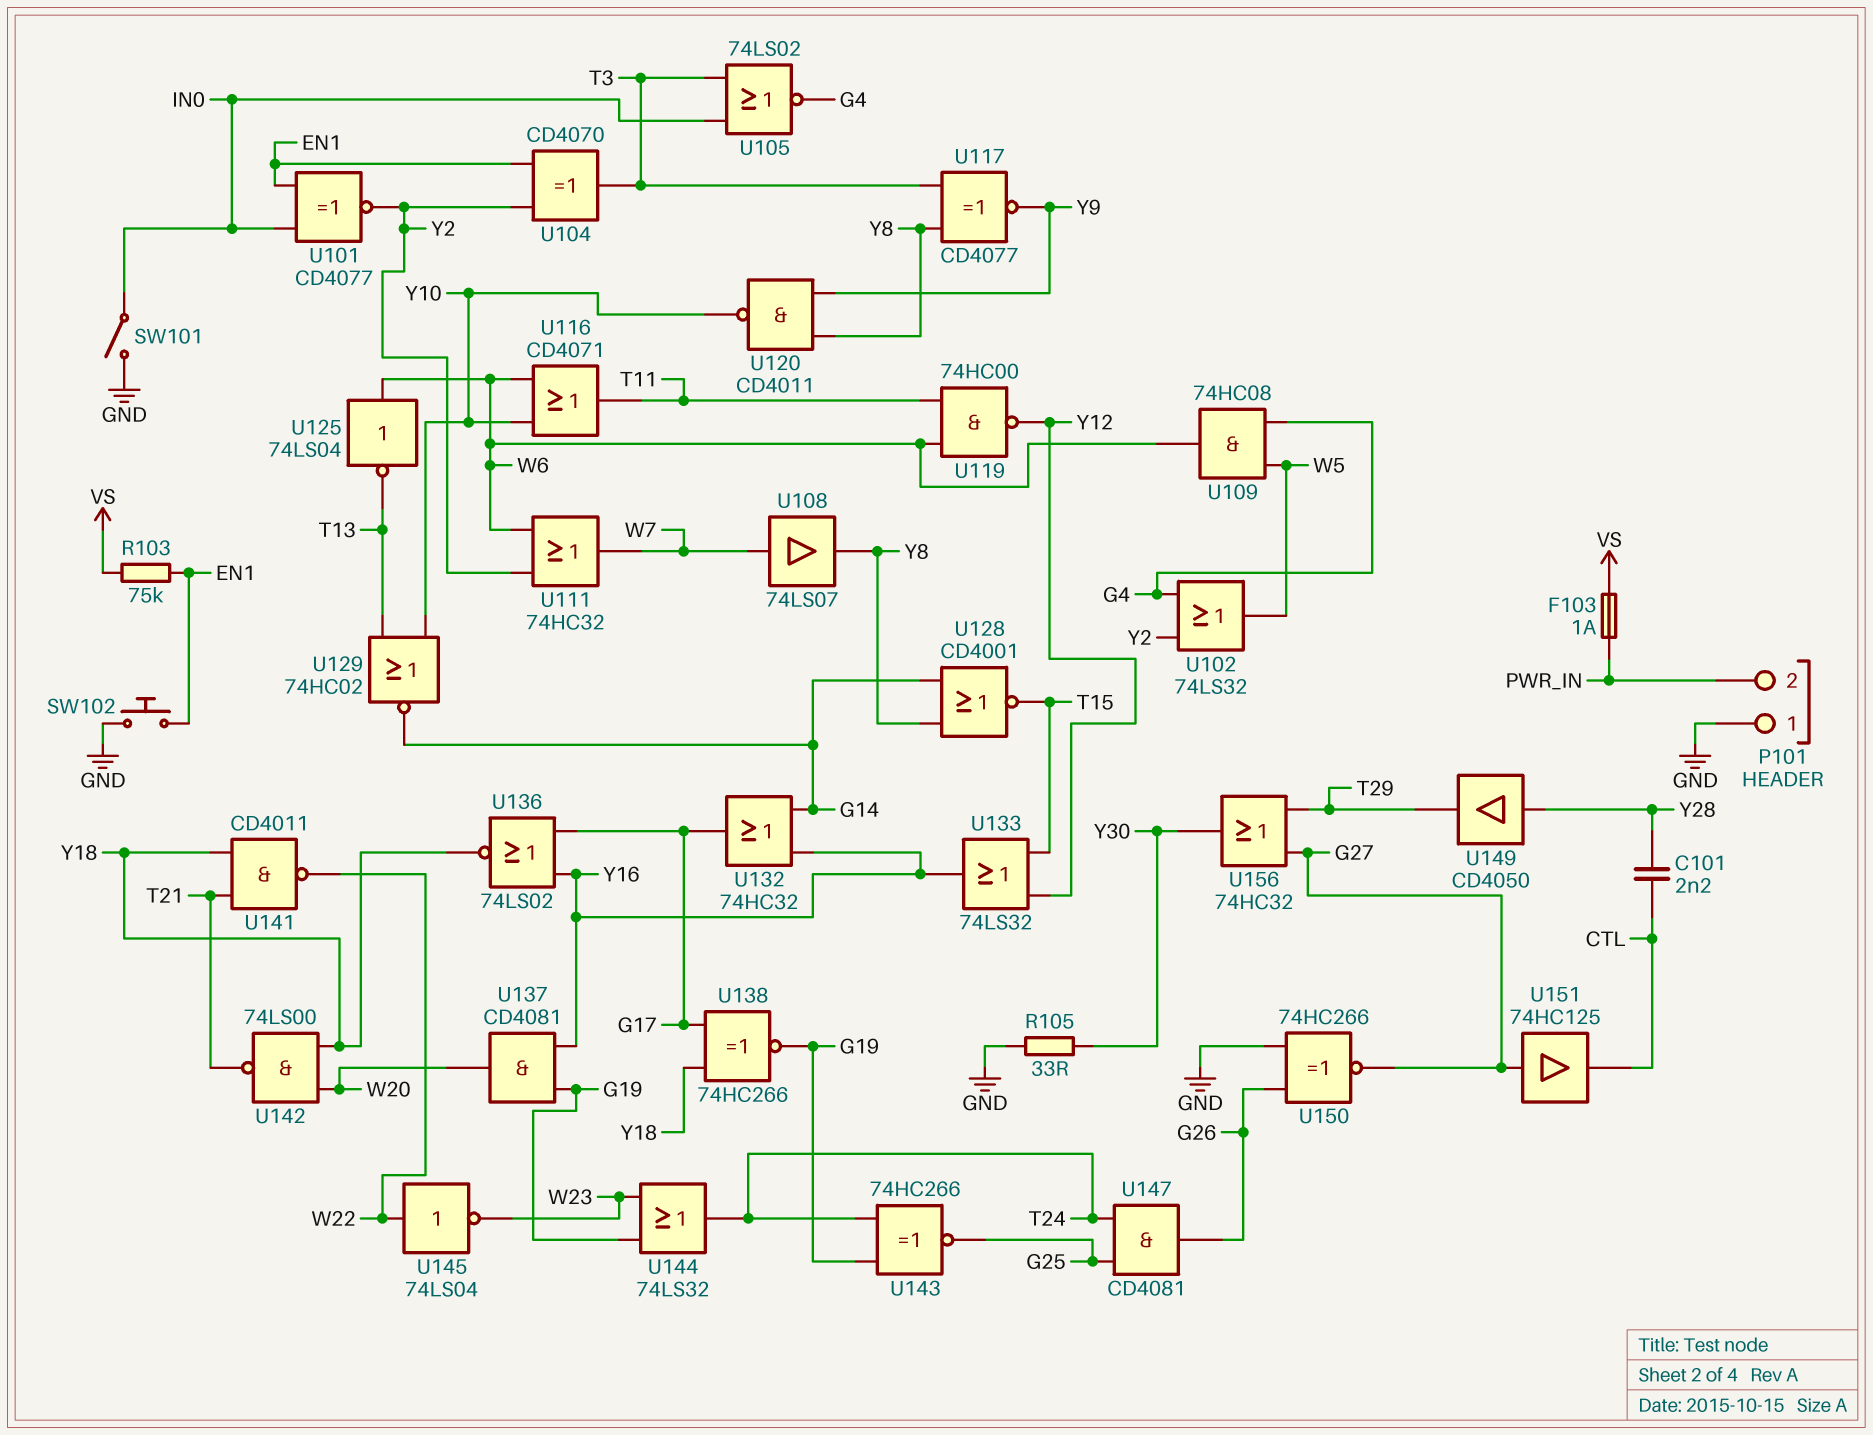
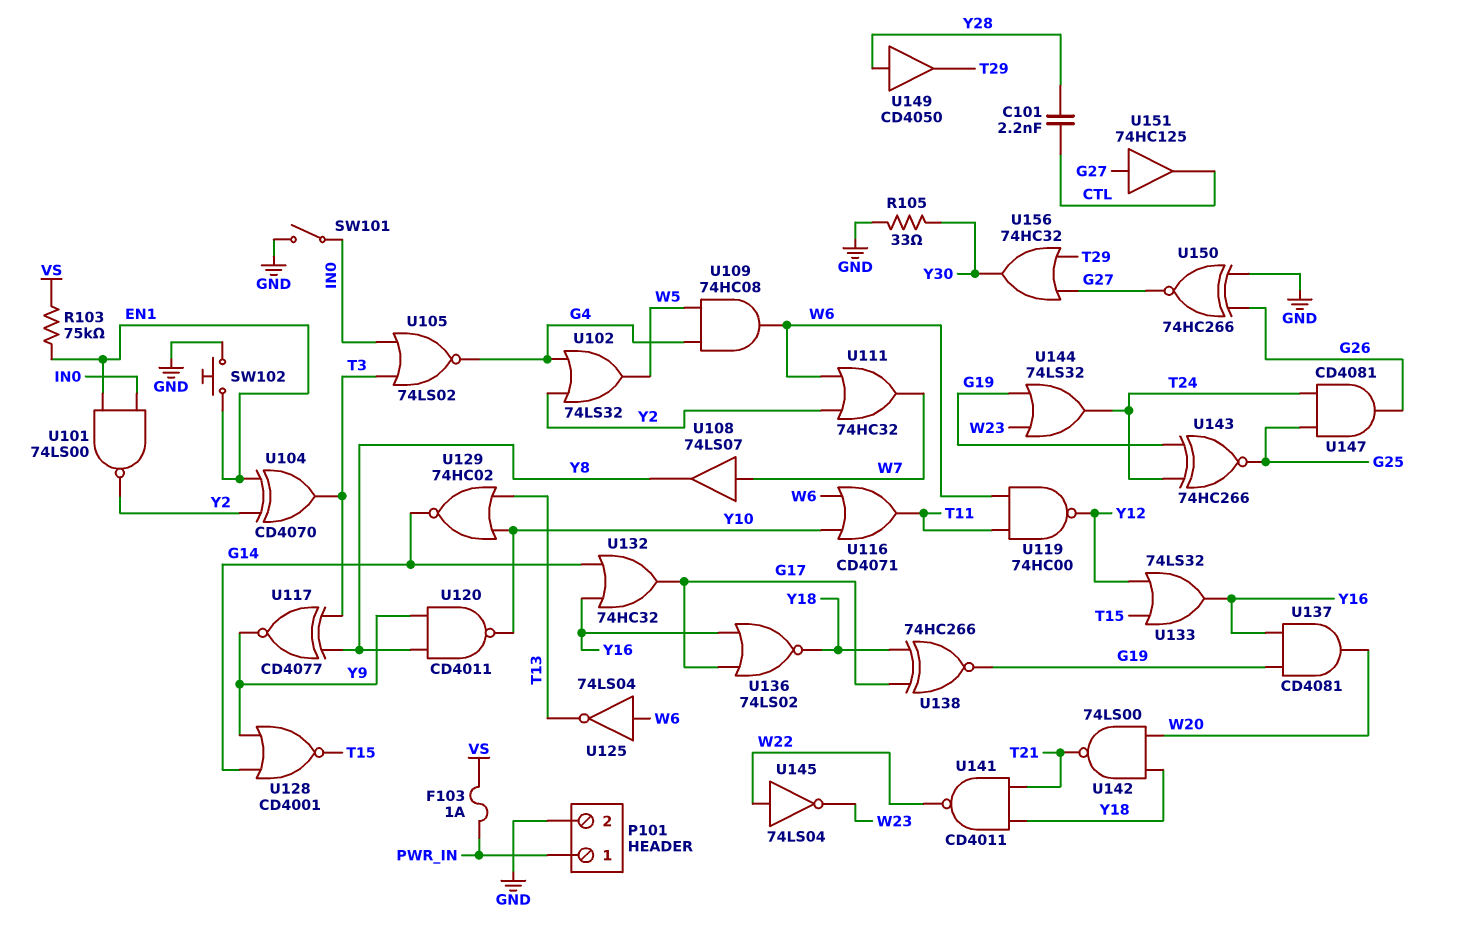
P101 pin 1: GND -> PWR_IN
P101 pin 2: PWR_IN -> GND
U101: XNOR CD4077 (in EN1, in IN0, out Y2) -> NAND 74LS00 (in EN1, in IN0, out Y2)
U128: NOR CD4001 (in G14, in Y8, out T15) -> NOR CD4001 (in G14, in Y9, out T15)

